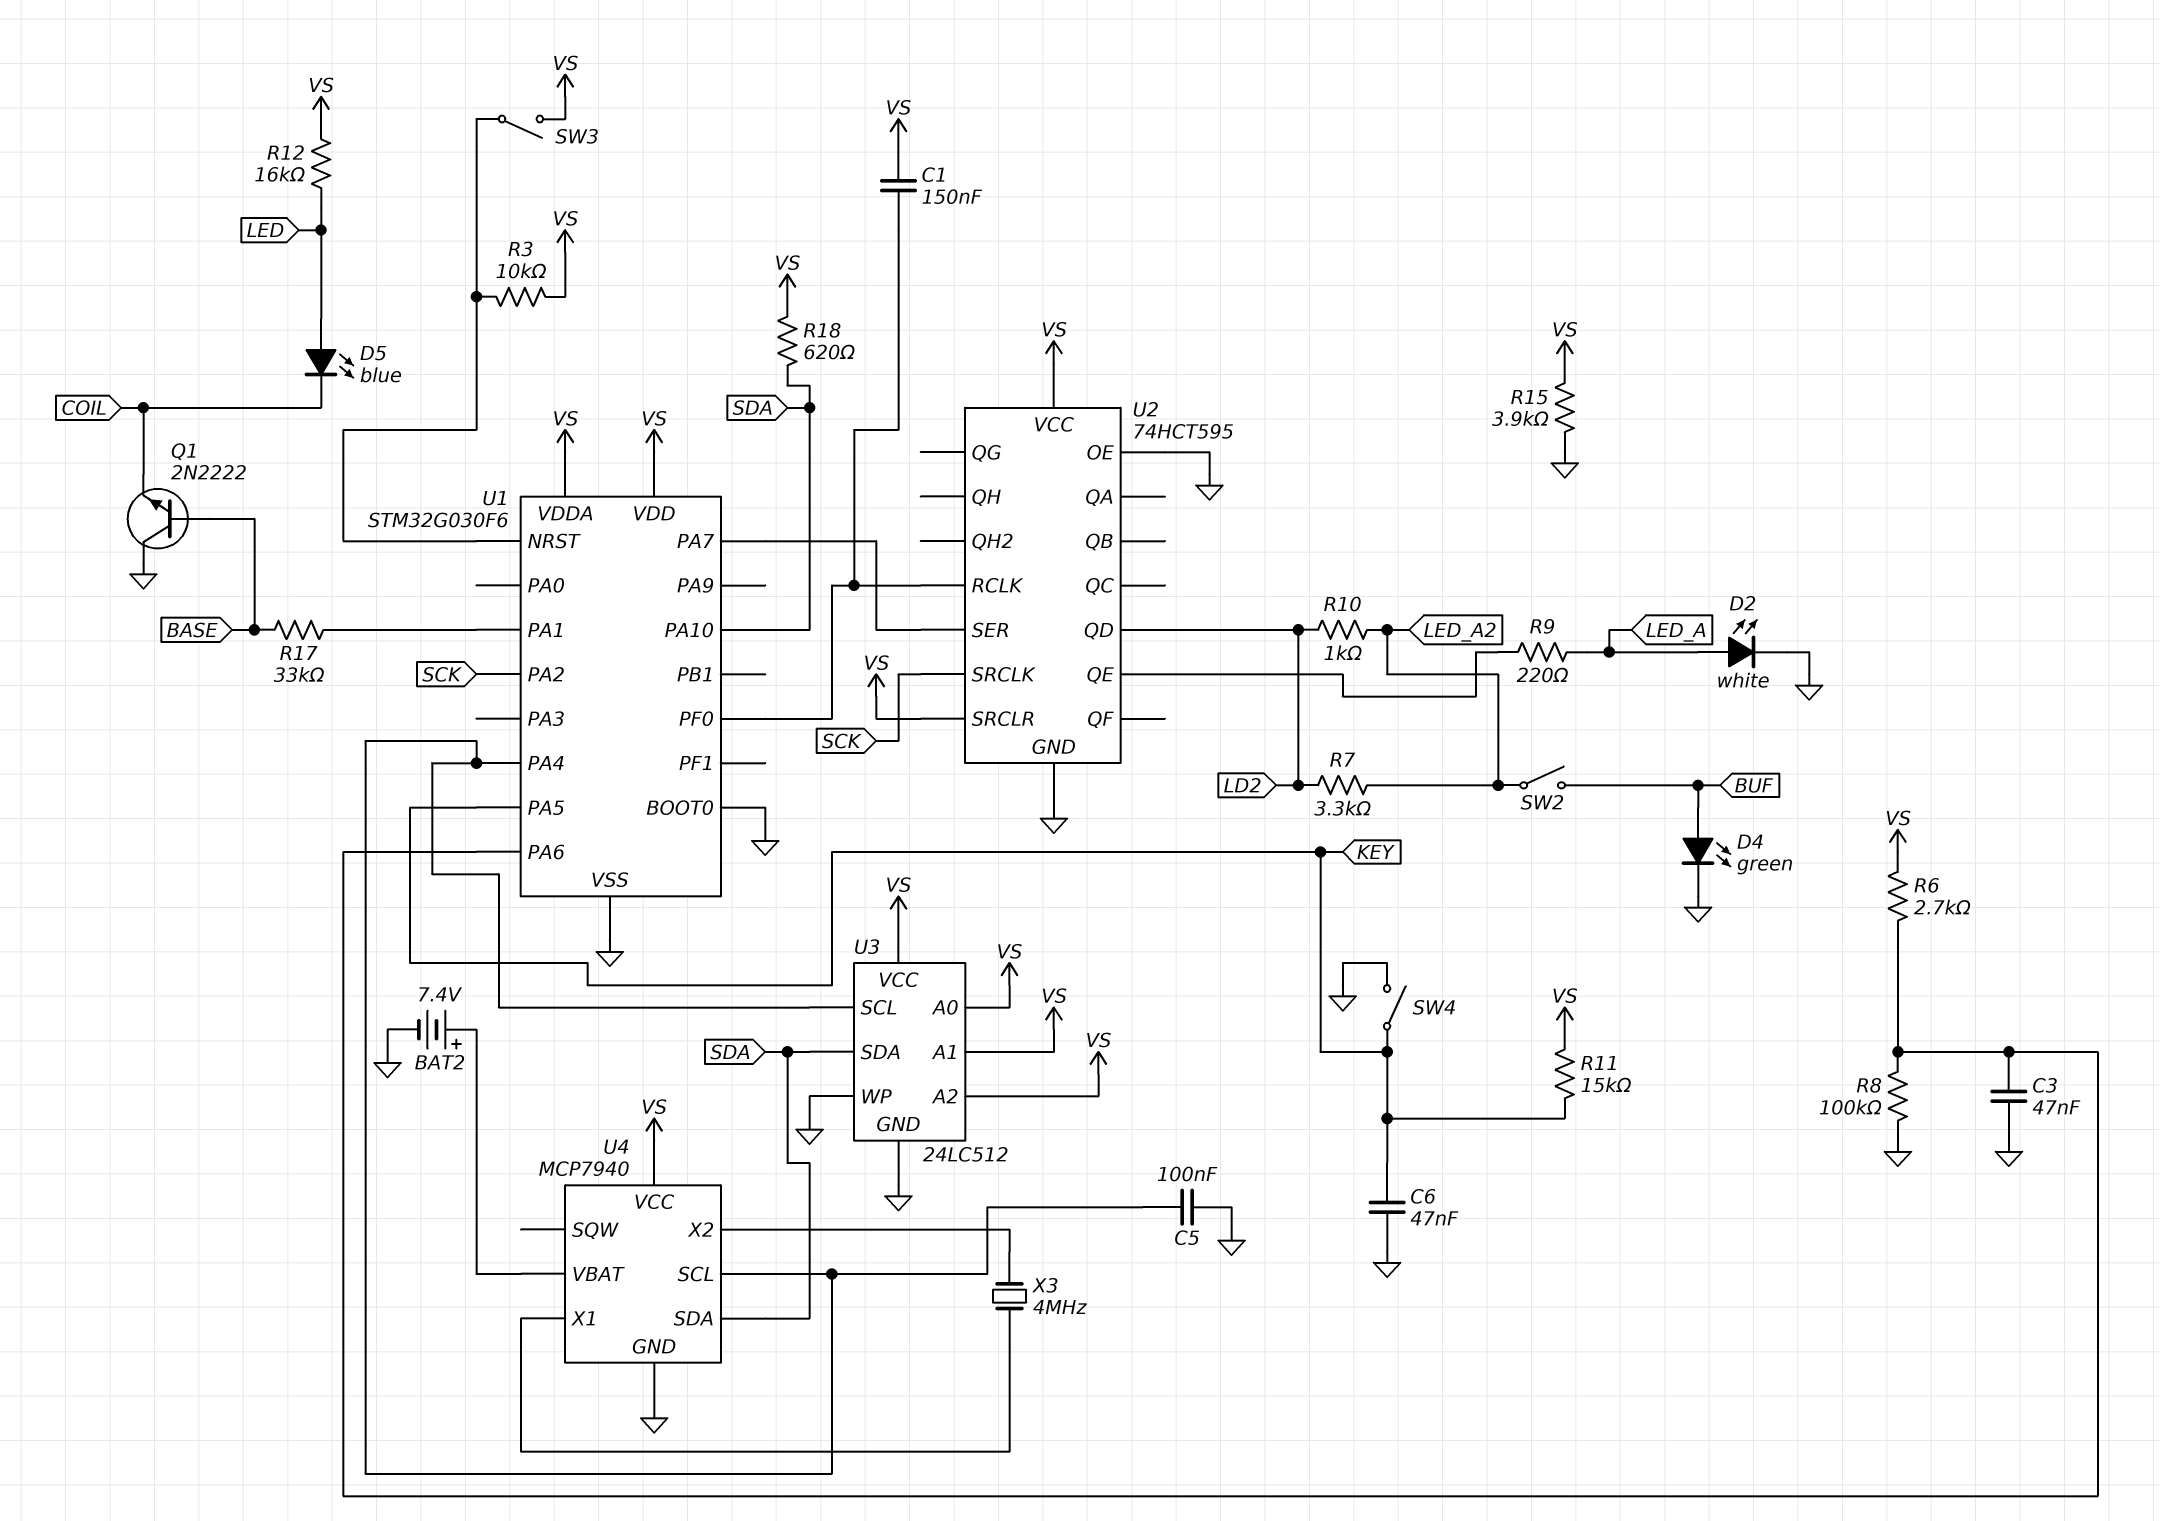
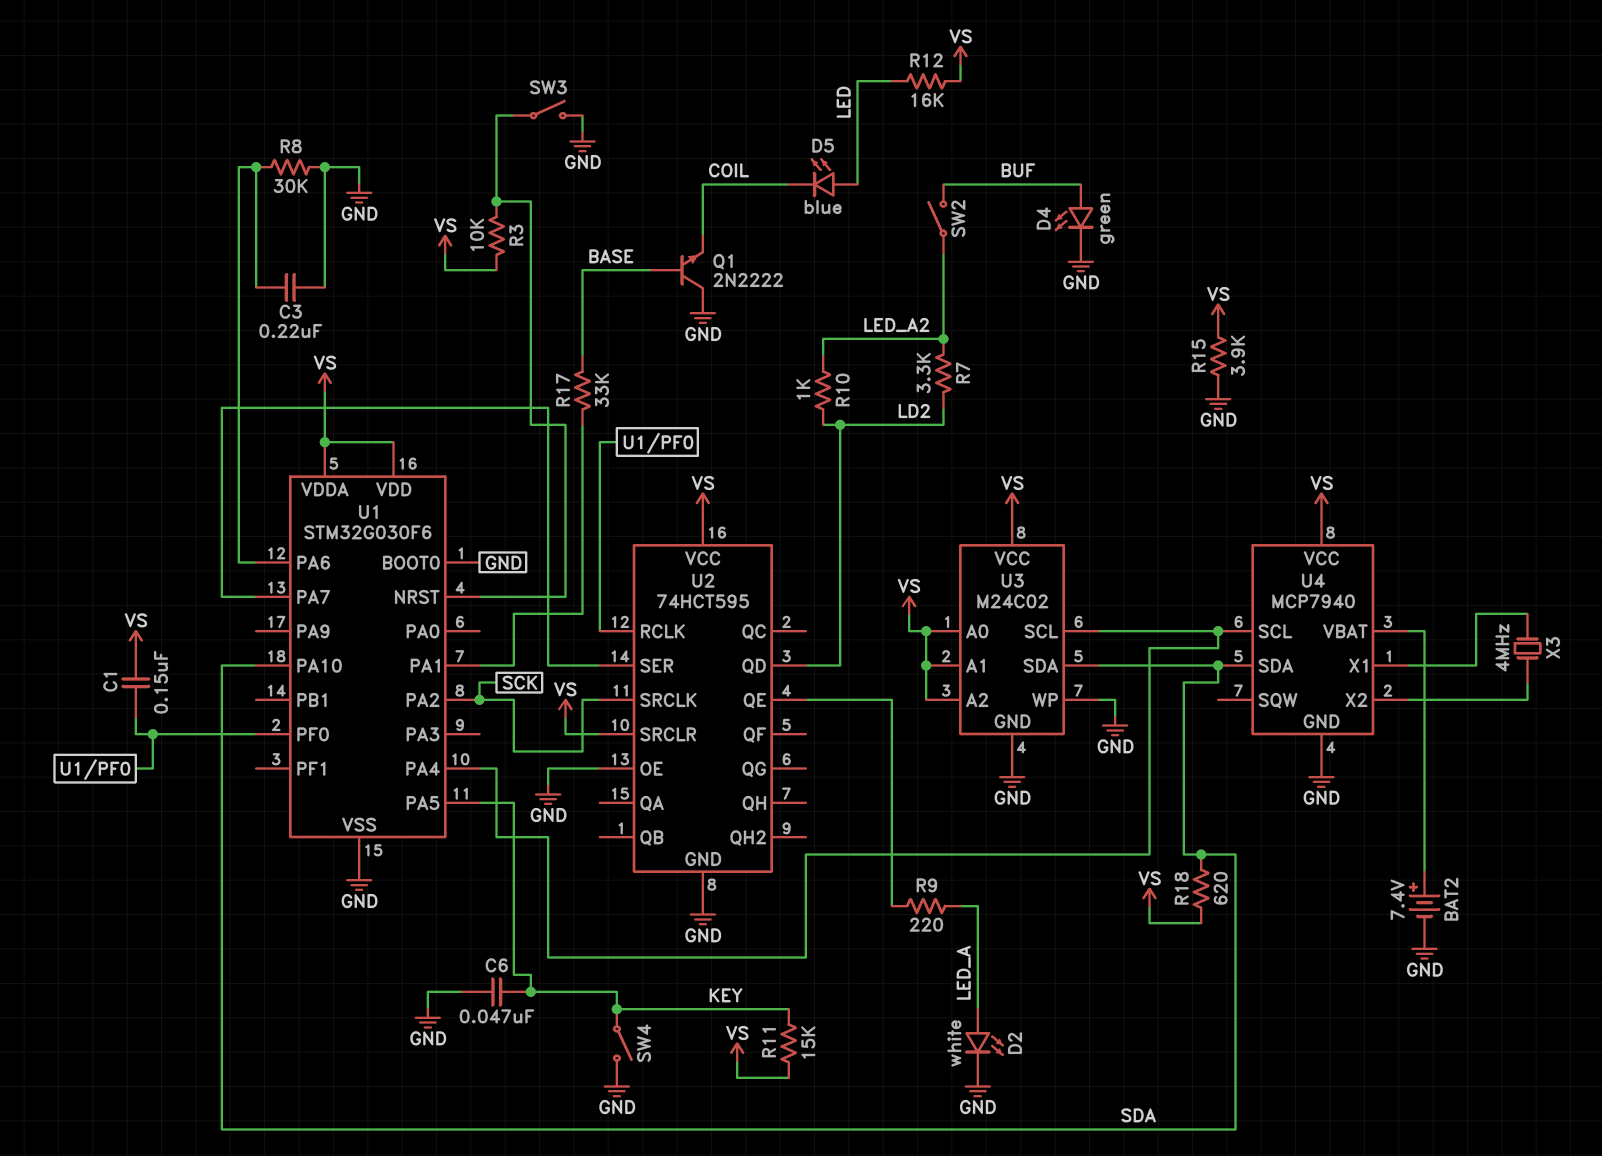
C3: 47nF (GND, U1/PA6) -> 220nF (GND, U1/PA6)
C5: 100nF (GND, U1/PA4) -> none
R6: 2.7k (U1/PA6, VS) -> none
R8: 100k (GND, U1/PA6) -> 30k (GND, U1/PA6)
SW3: switch (U1/NRST, VS) -> switch (GND, U1/NRST)
U3: 24LC512 -> M24C02

